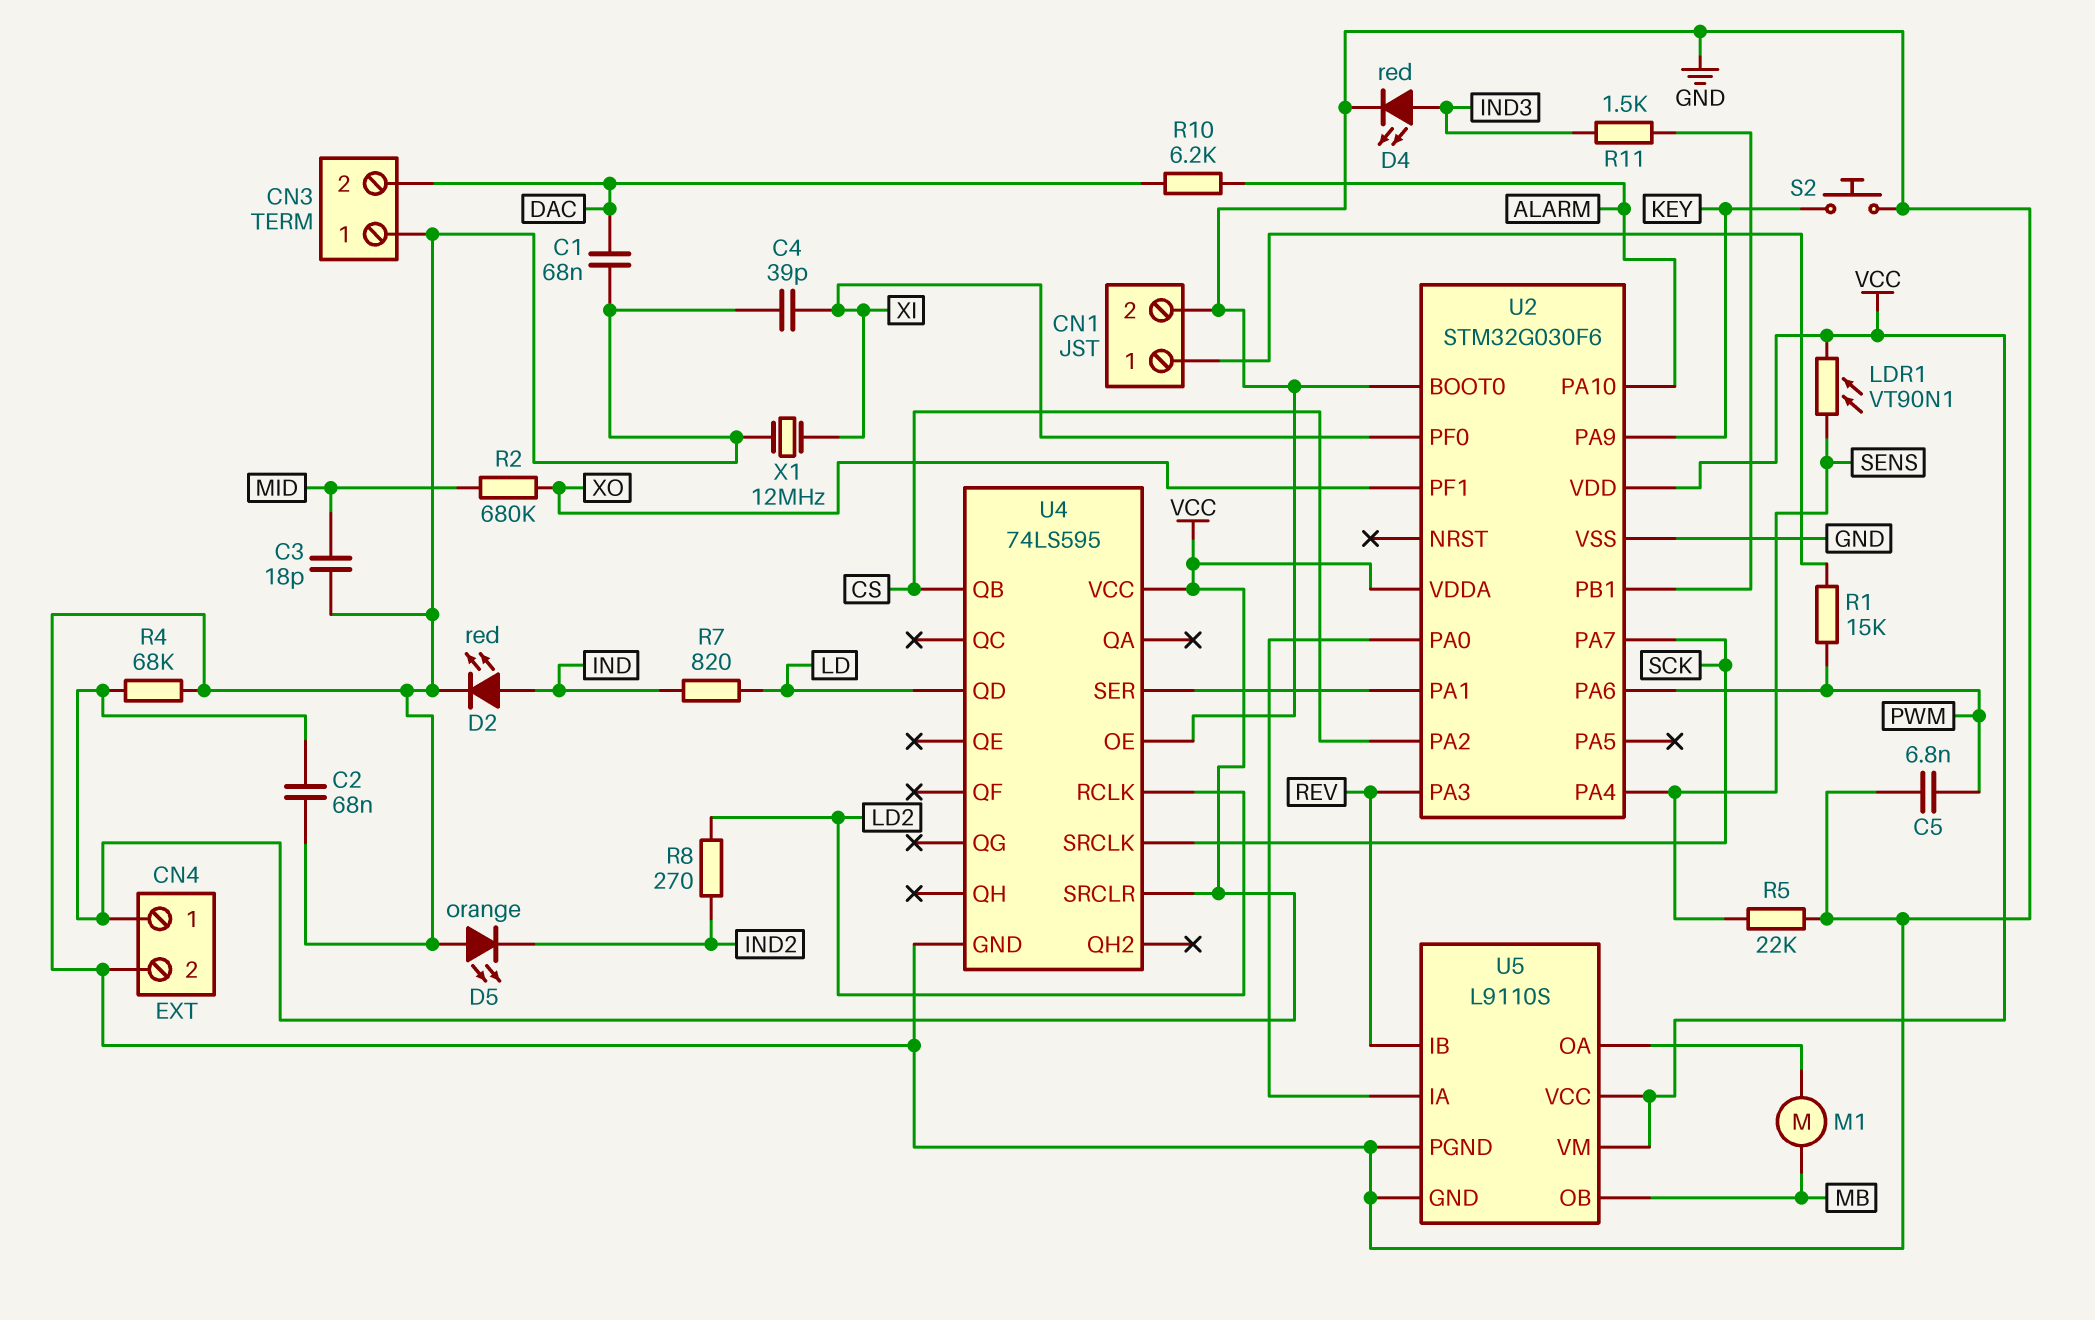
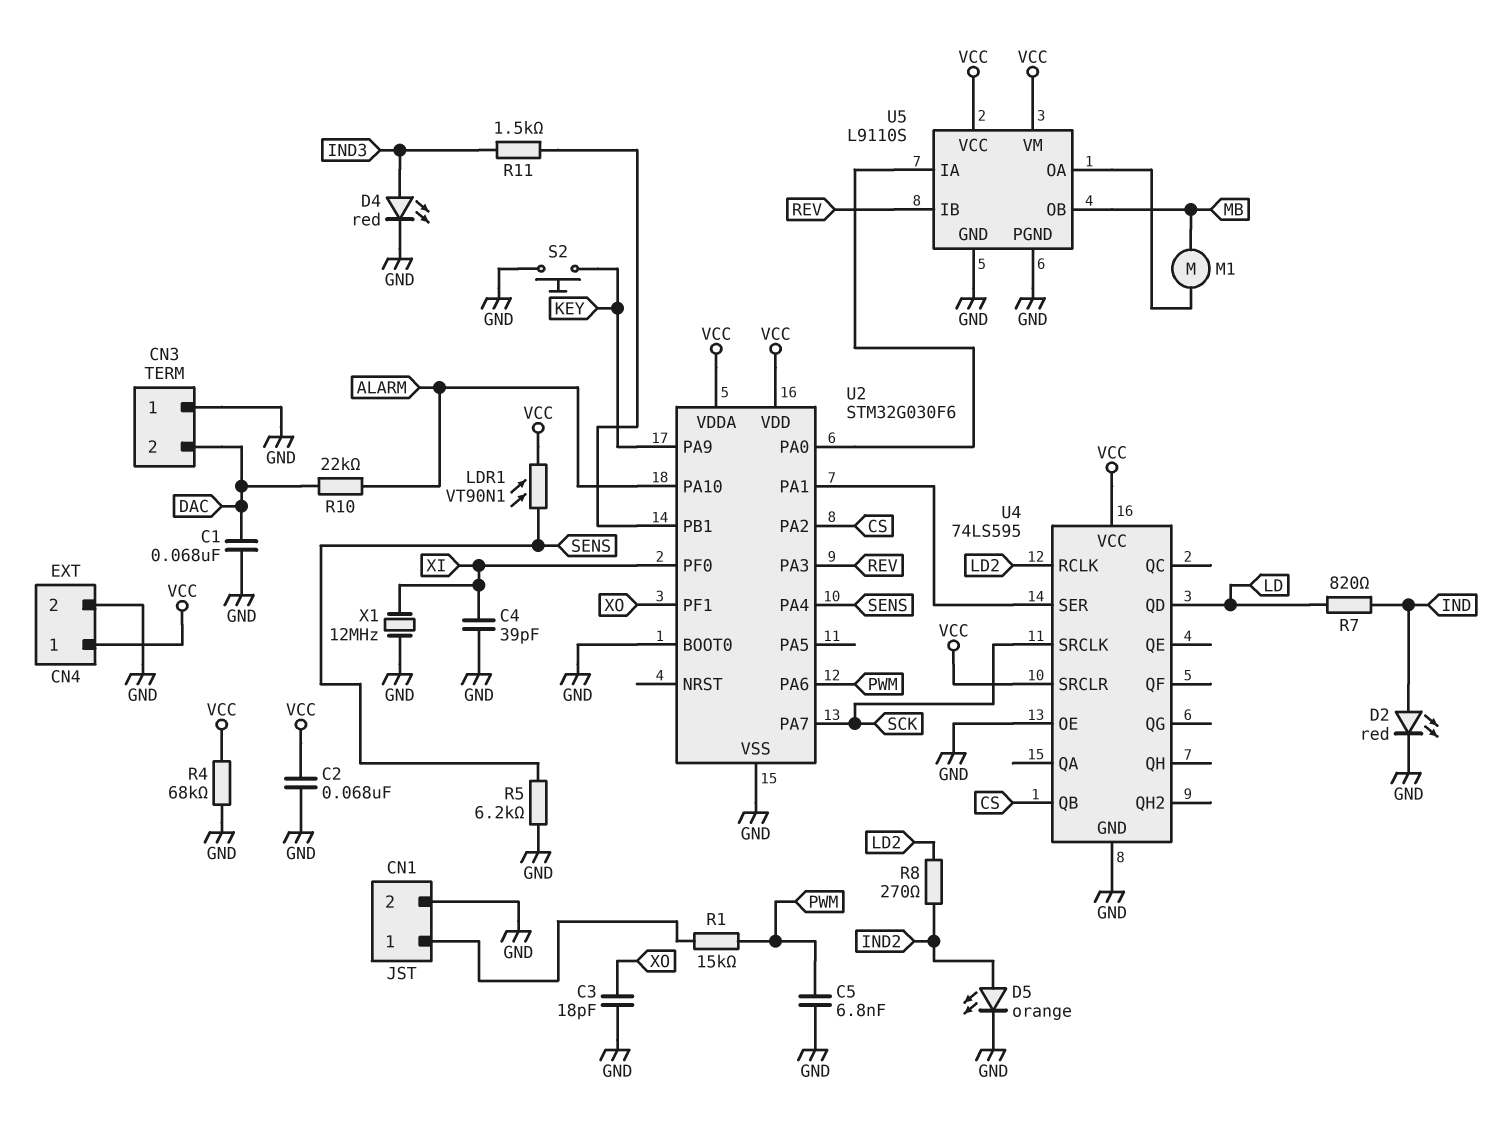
C3: 18pF (GND, MID) -> 18pF (GND, XO)
D5: LED orange (A GND, K IND2) -> LED orange (A IND2, K GND)
R2: 680k (MID, XO) -> none
R5: 22k (GND, SENS) -> 6.2k (GND, SENS)
R10: 6.2k (ALARM, DAC) -> 22k (ALARM, DAC)

